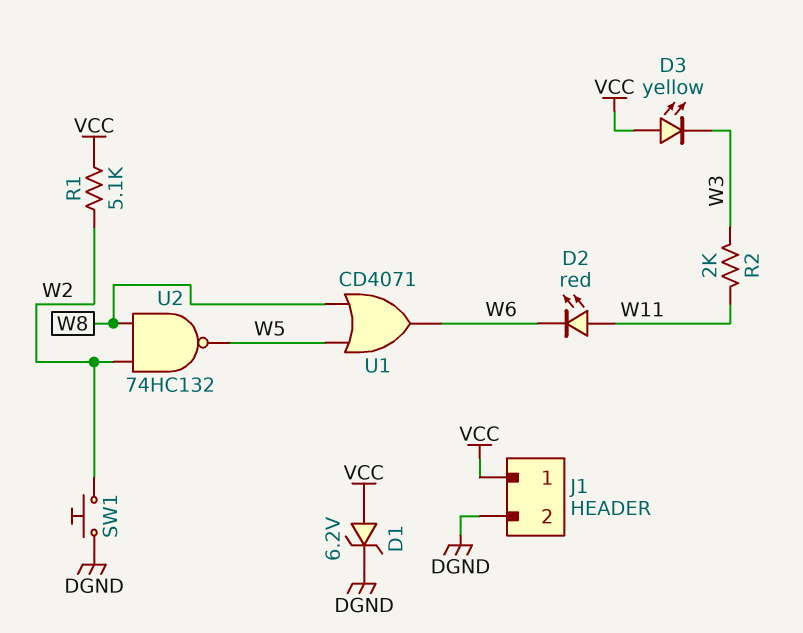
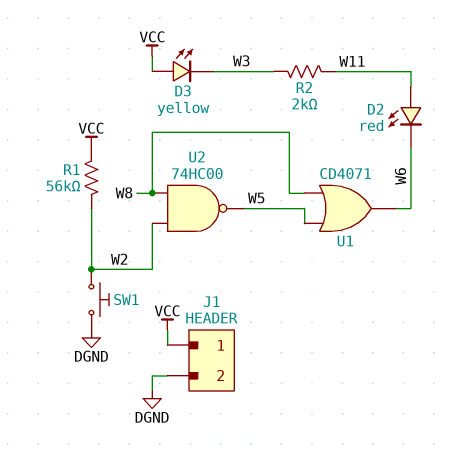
D1: zener 6.2V (A VCC, K DGND) -> none
R1: 5.1k (VCC, W2) -> 56k (VCC, W2)
U2: NAND 74HC132 (in W2, in W8, out W5) -> NAND 74HC00 (in W2, in W8, out W5)

